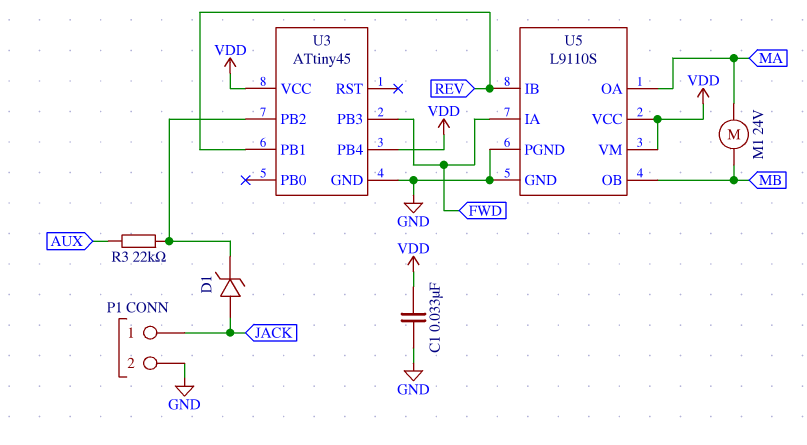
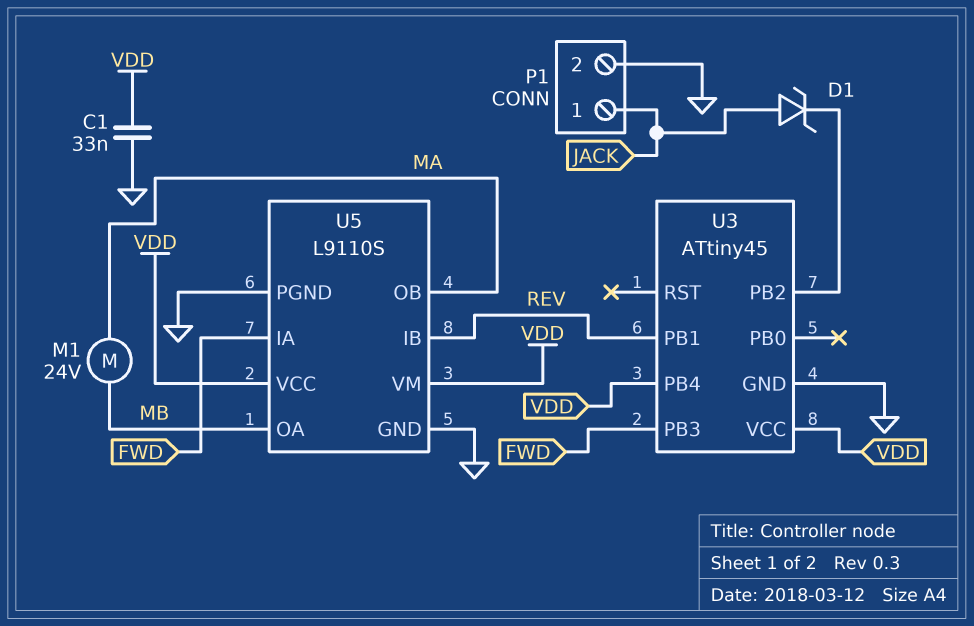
R3: 22k (AUX, U3/PB2) -> none
U5 pin OA: MA -> MB
U5 pin OB: MB -> MA

